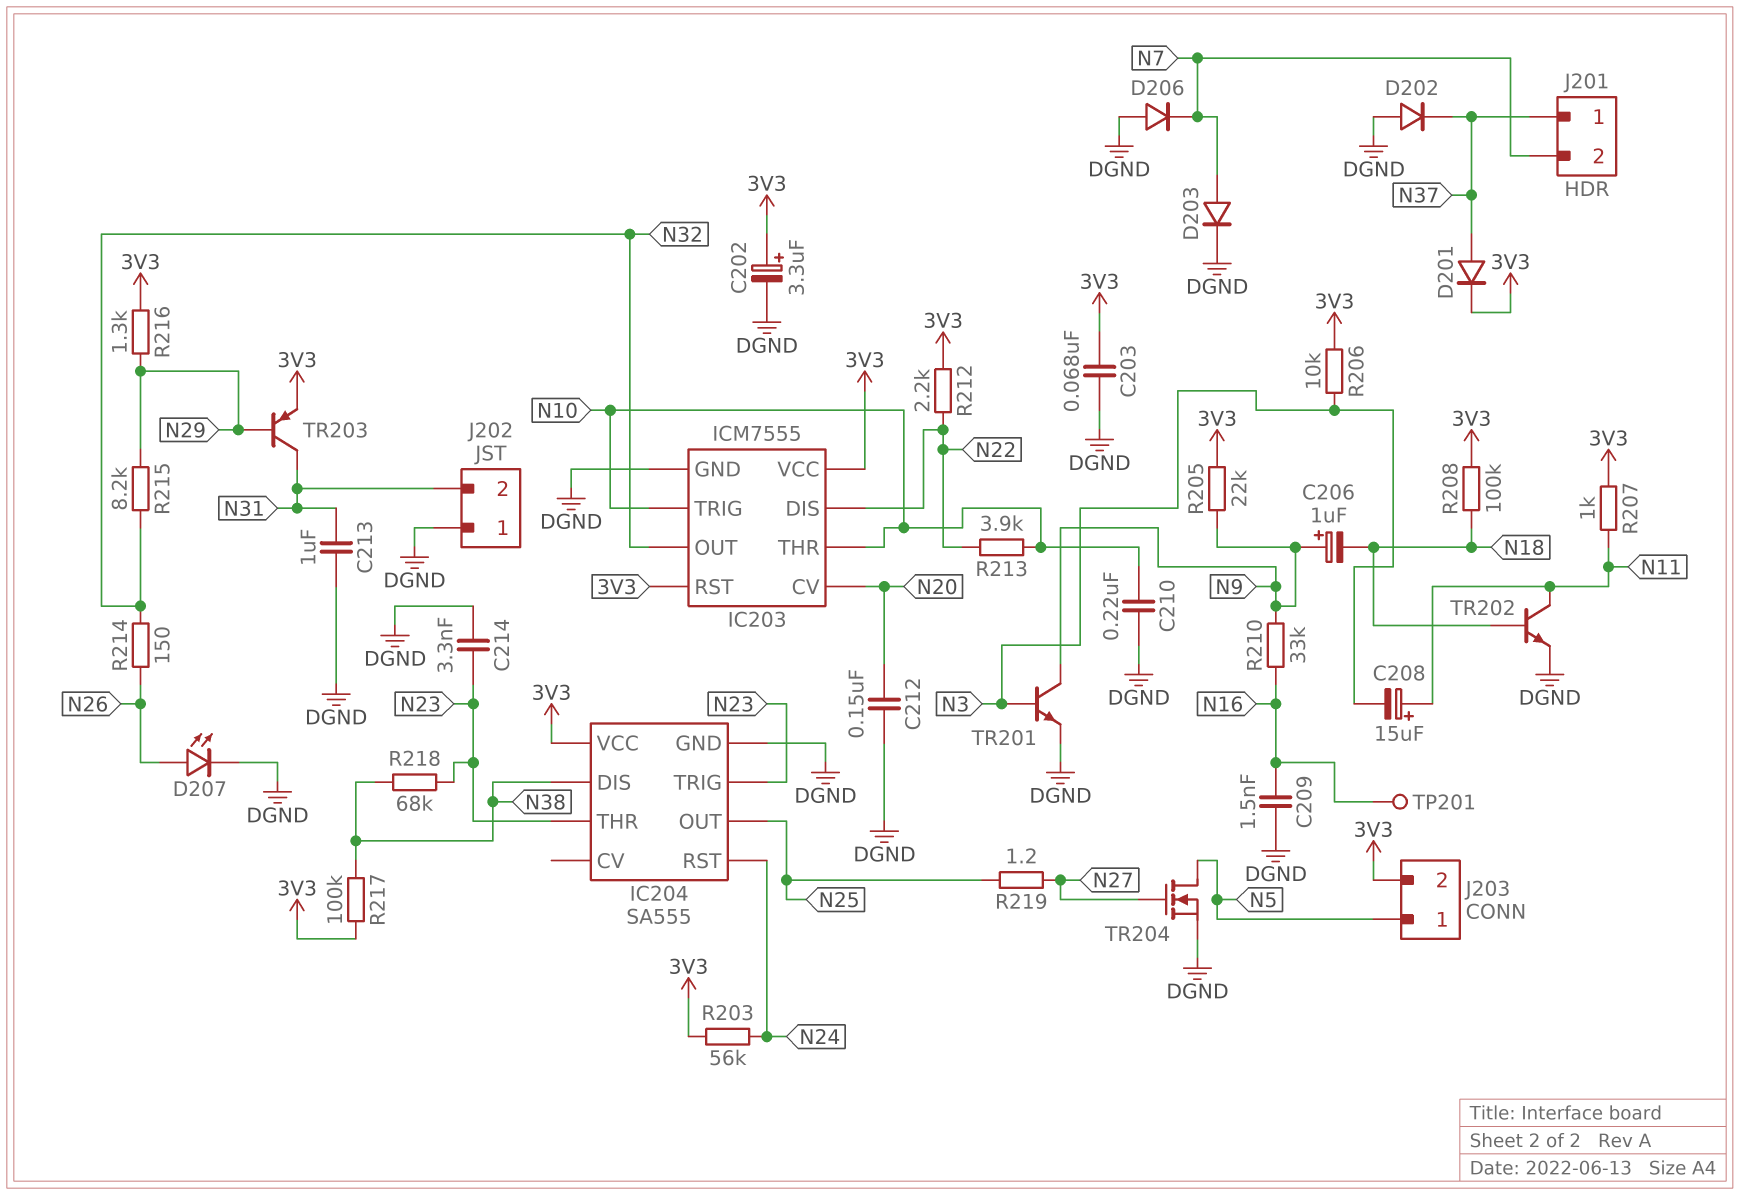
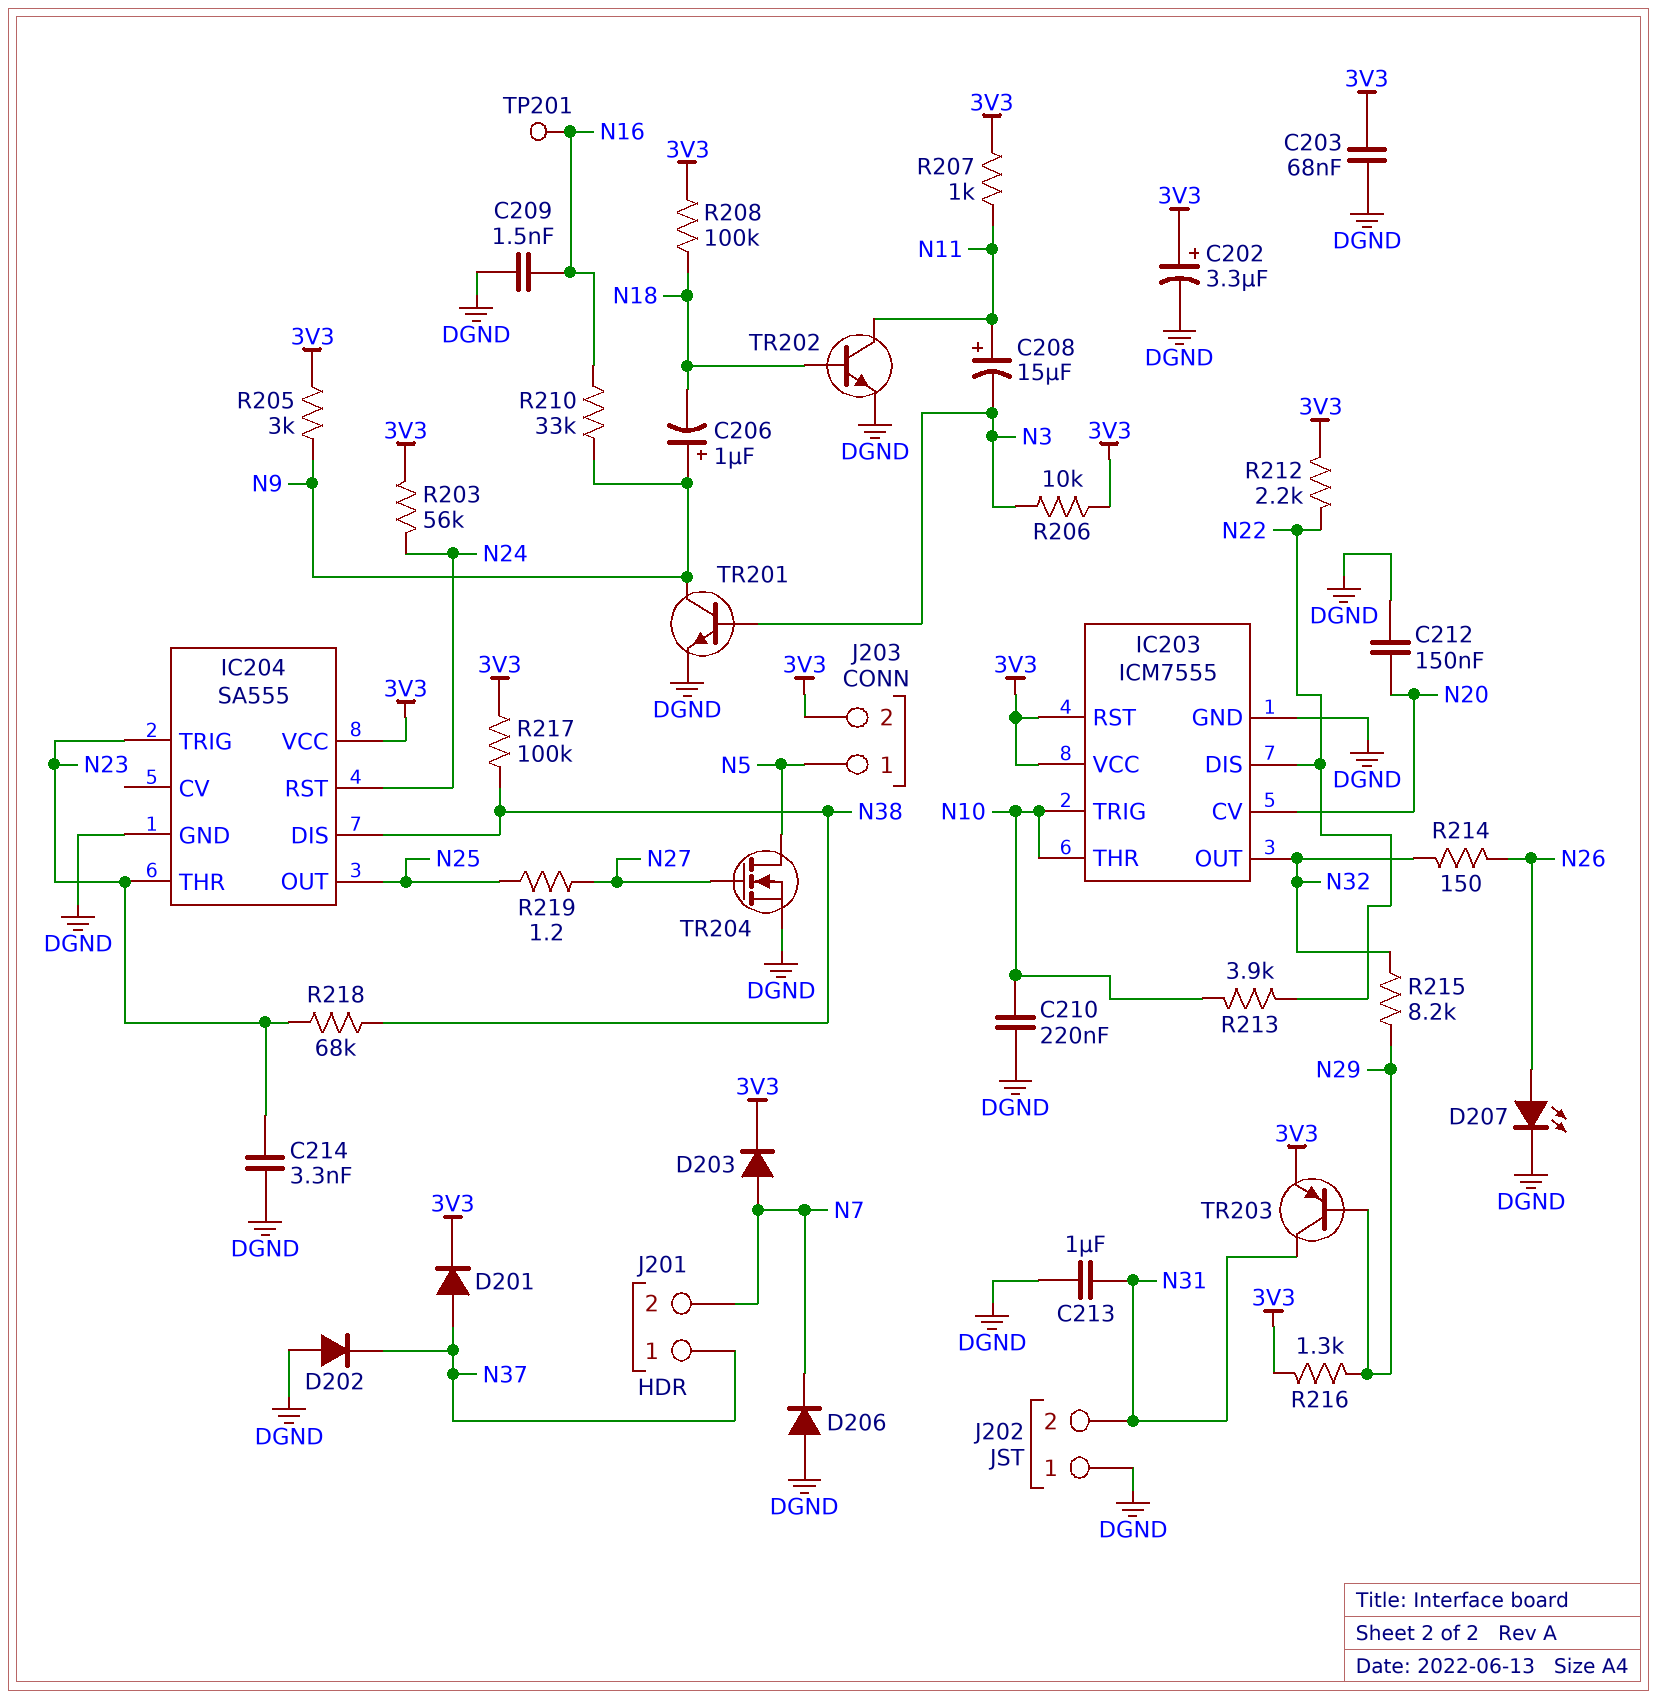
D203: diode (A N7, K DGND) -> diode (A N7, K 3V3)
R205: 22k (3V3, N9) -> 3k (3V3, N9)

